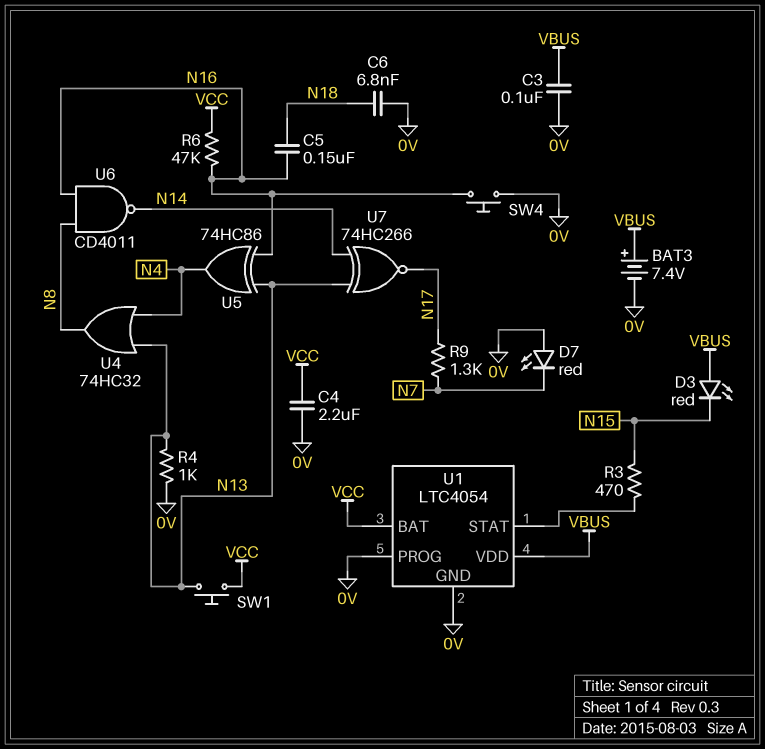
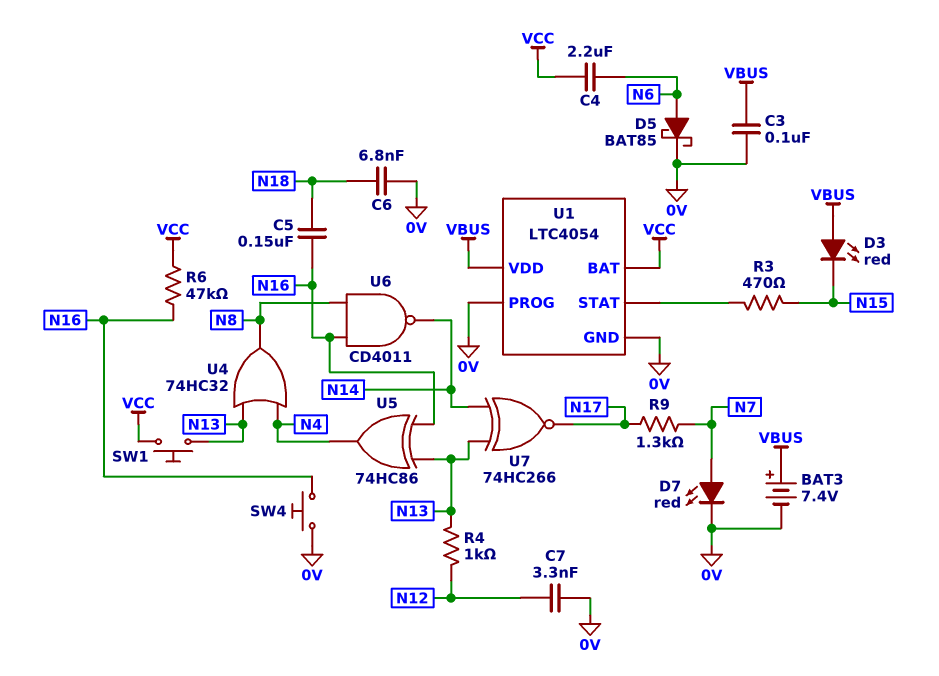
C4: 2.2uF (0V, VCC) -> 2.2uF (N6, VCC)
C7: none -> 3.3nF (0V, N12)
D5: none -> schottky BAT85 (A N6, K 0V)
D7: LED red (A 0V, K N7) -> LED red (A N7, K 0V)
R4: 1k (0V, N13) -> 1k (N12, N13)

